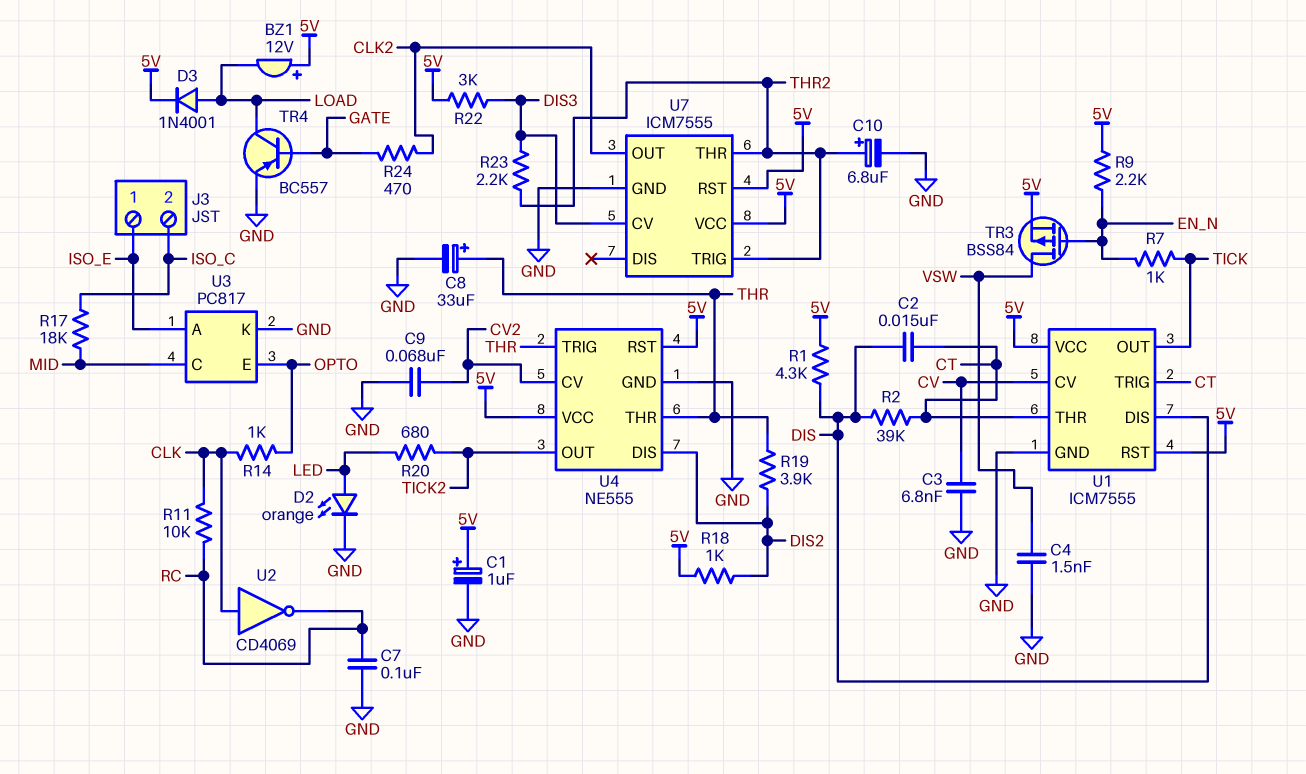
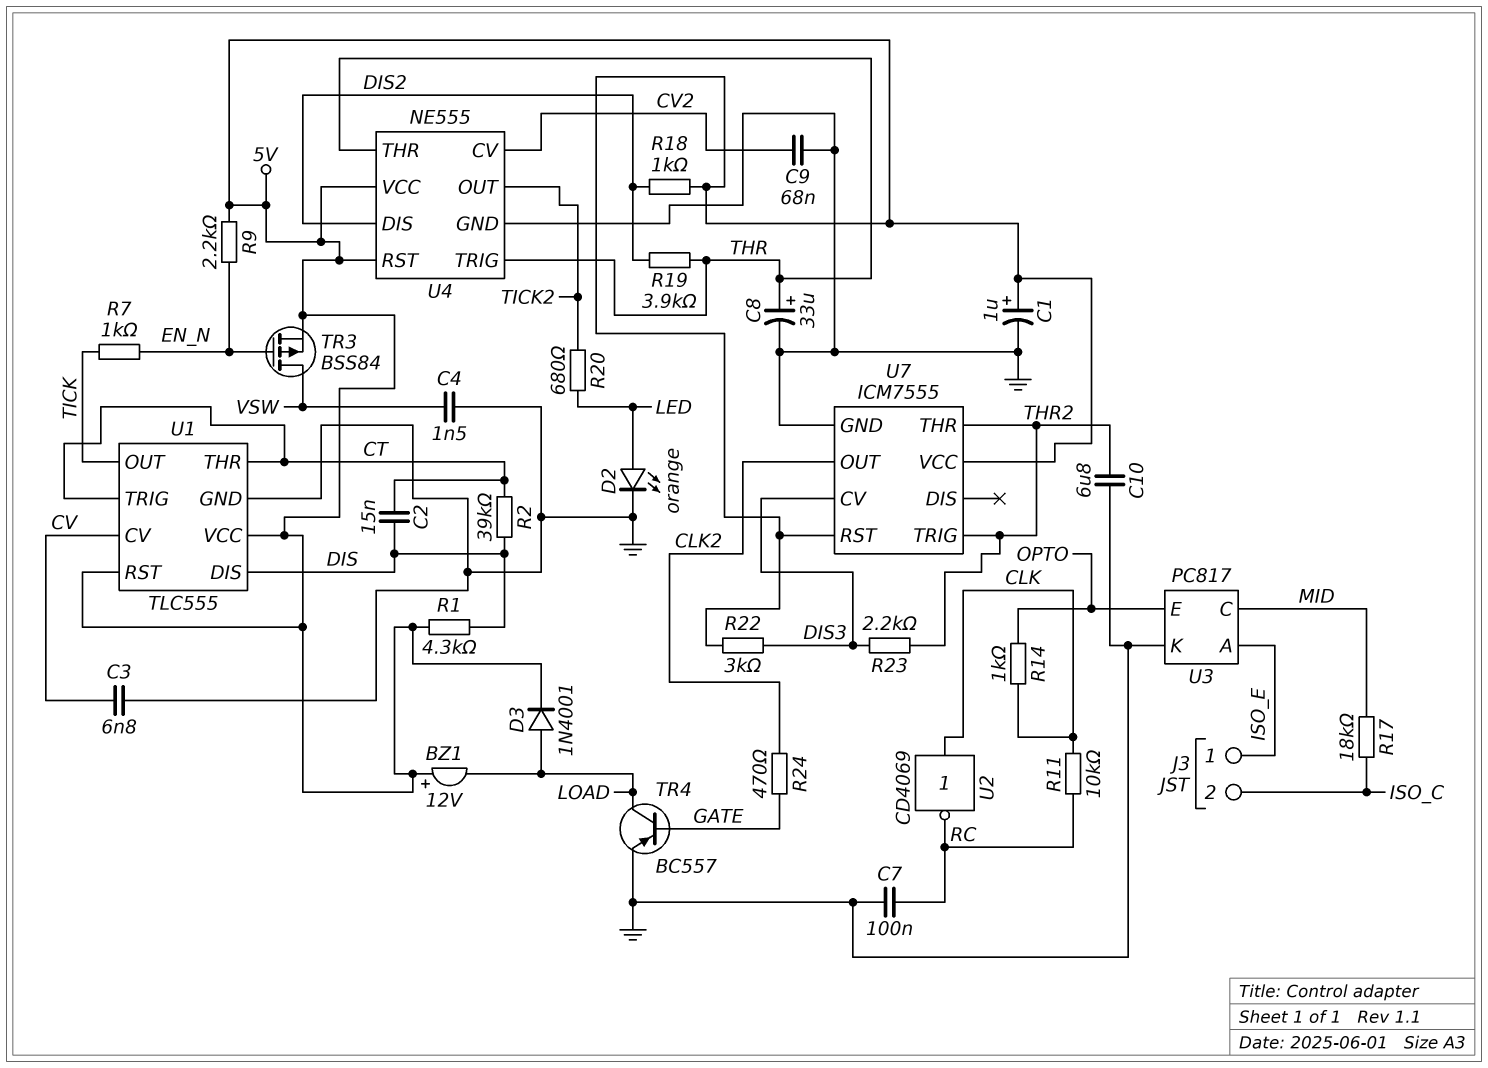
C10: 6.8uF (plus THR2, minus GND) -> 6.8uF (GND, THR2)
U1: ICM7555 -> TLC555

